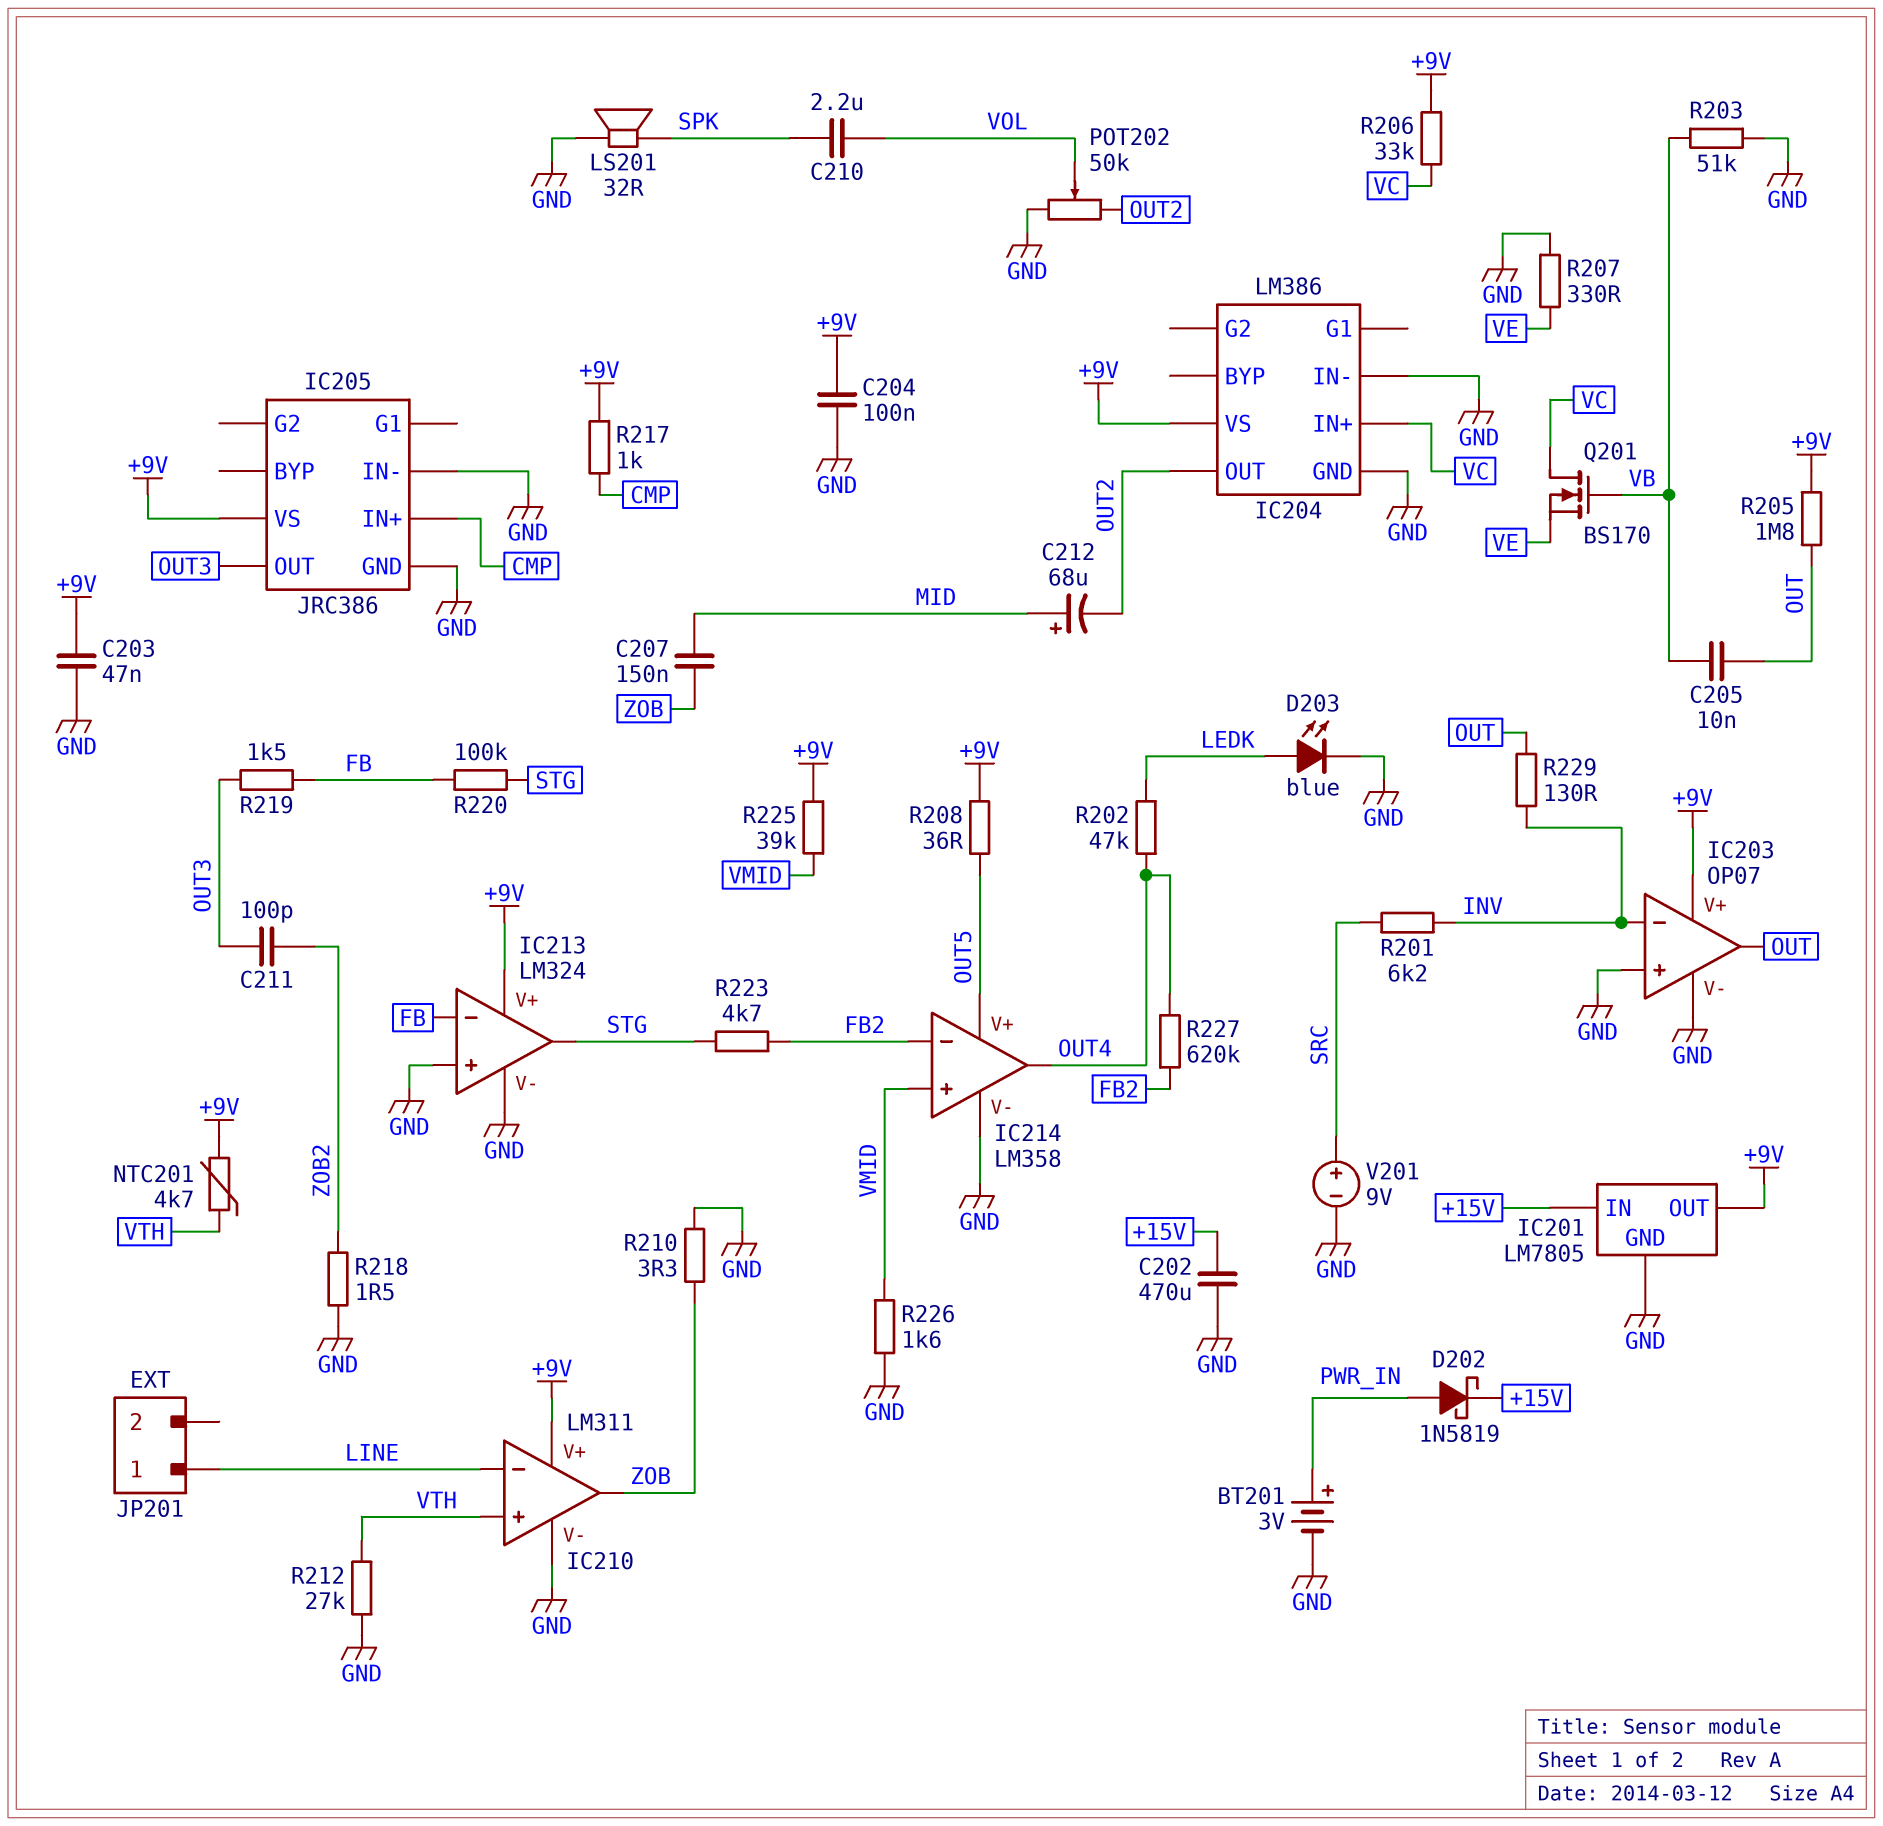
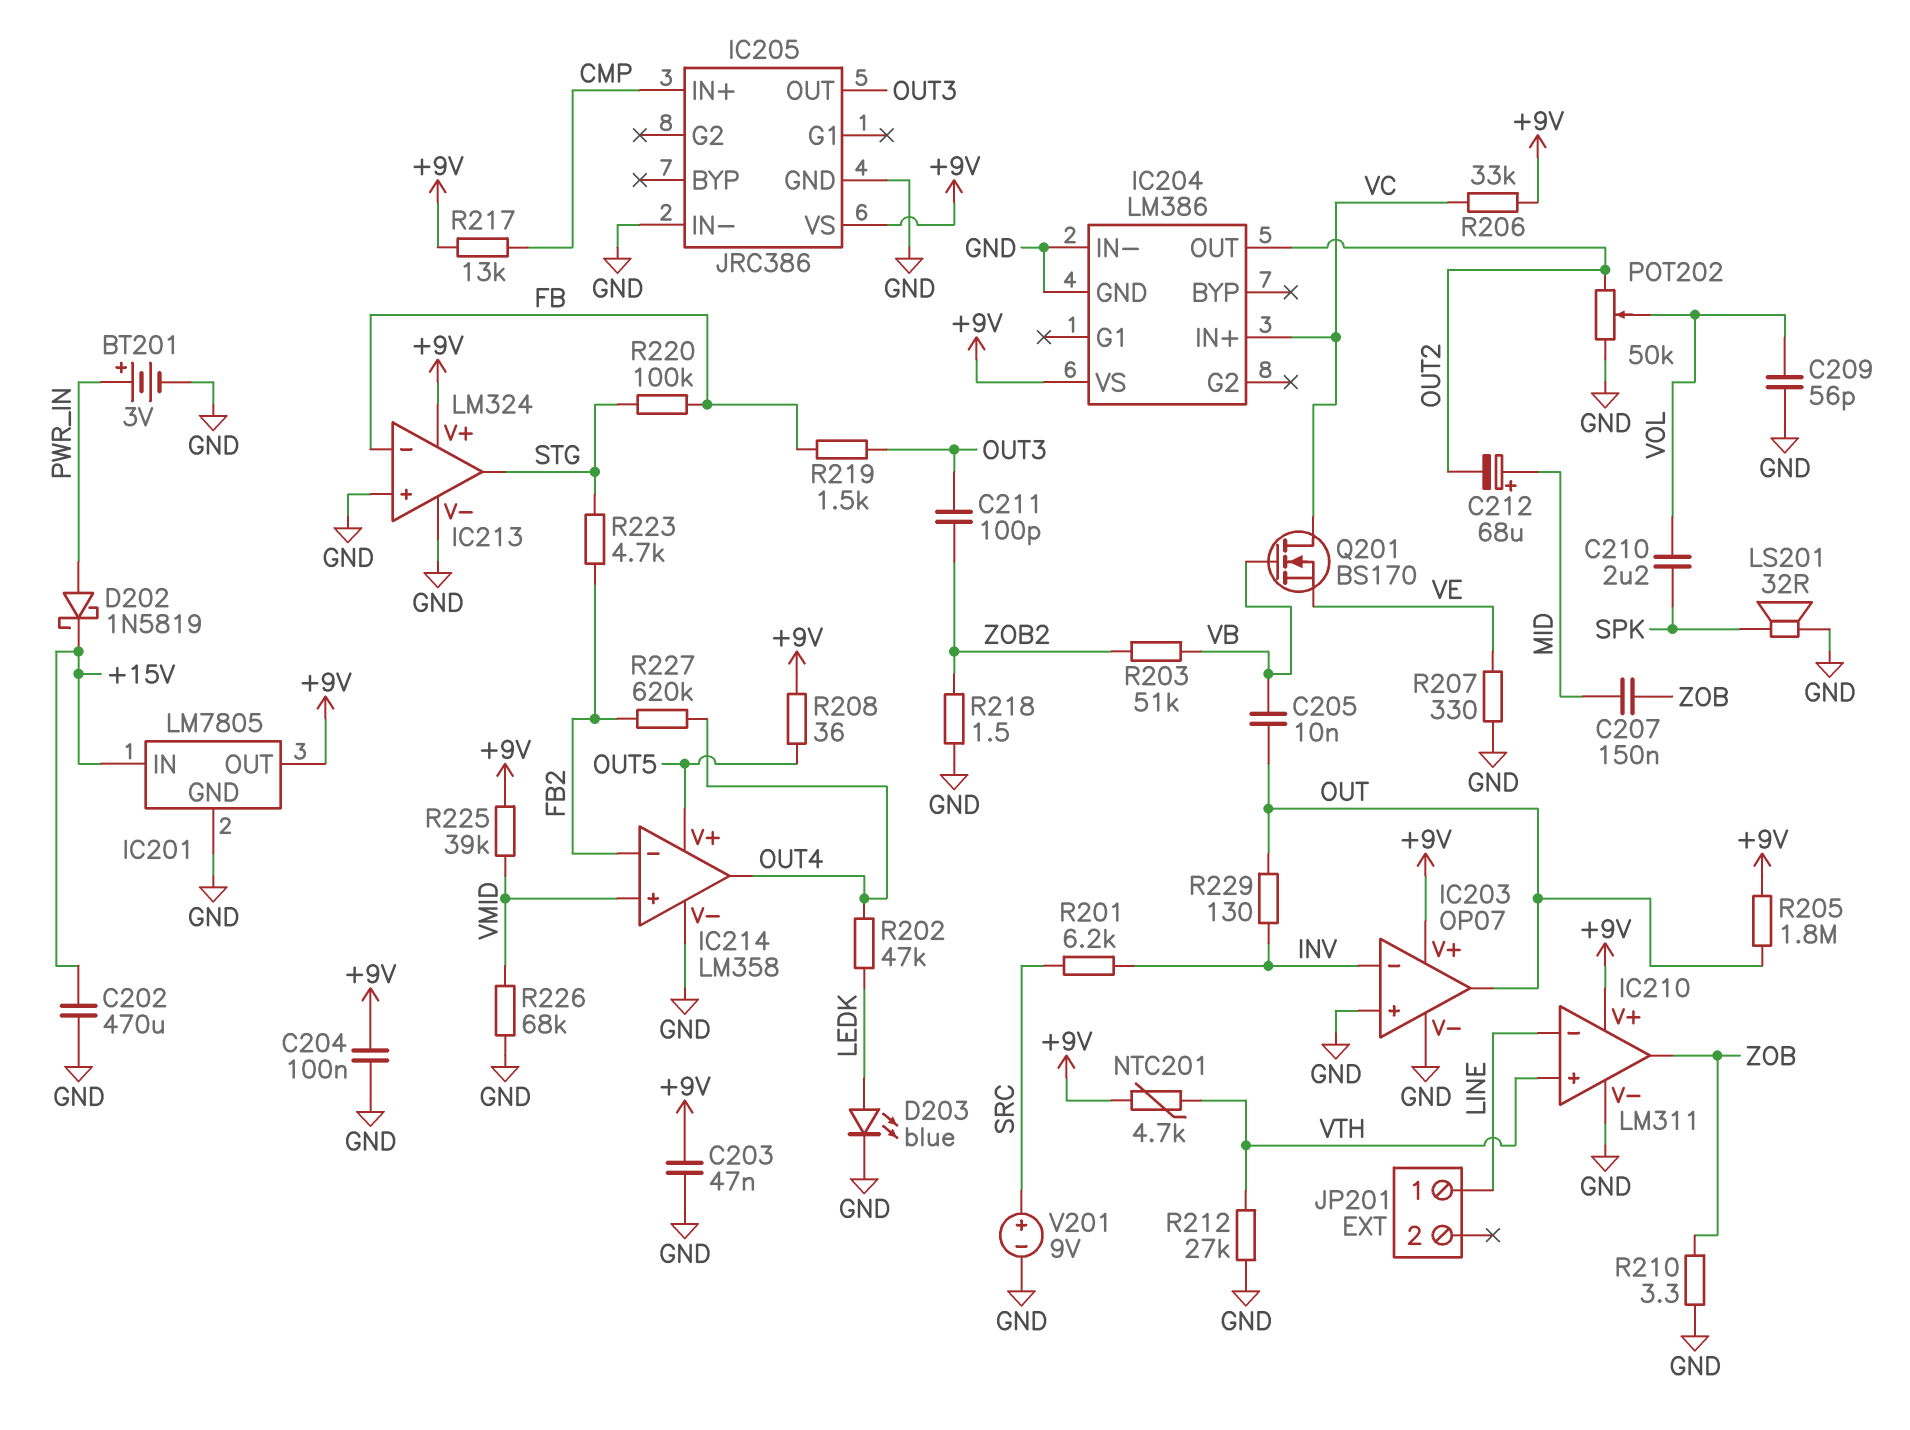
C209: none -> 56pF (GND, VOL)
R203: 51k (GND, VB) -> 51k (VB, ZOB2)
R217: 1k (+9V, CMP) -> 13k (+9V, CMP)
R226: 1.6k (GND, VMID) -> 68k (GND, VMID)

